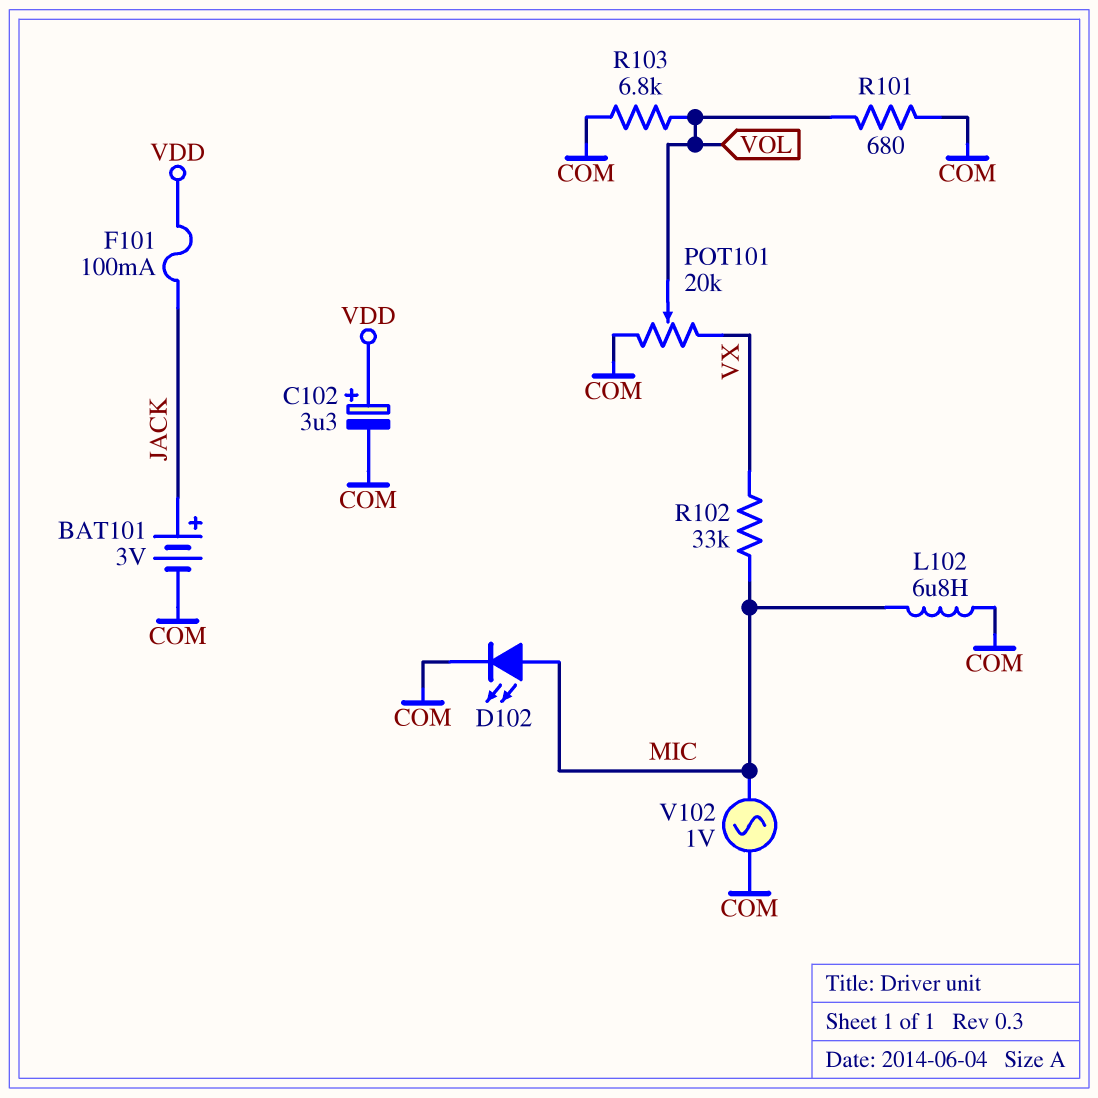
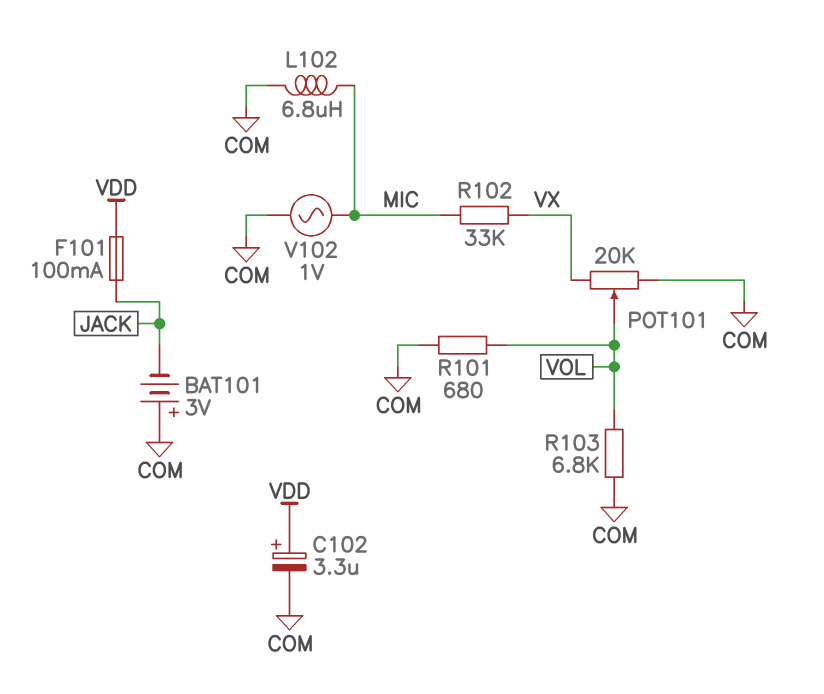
BAT101: 3V (plus JACK, minus COM) -> 3V (plus COM, minus JACK)
D102: LED (A MIC, K COM) -> none

